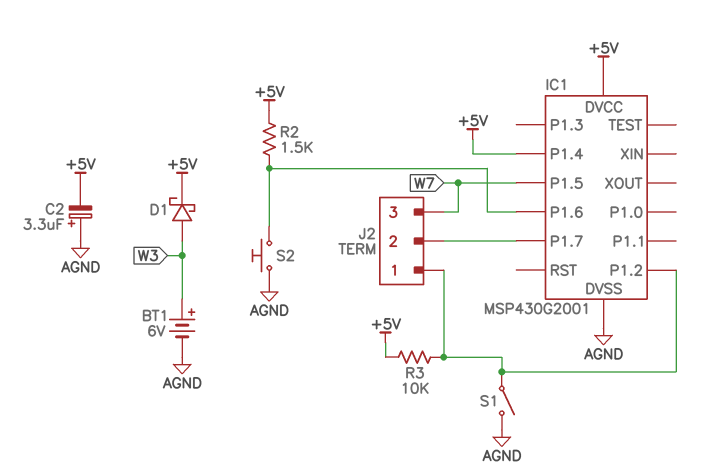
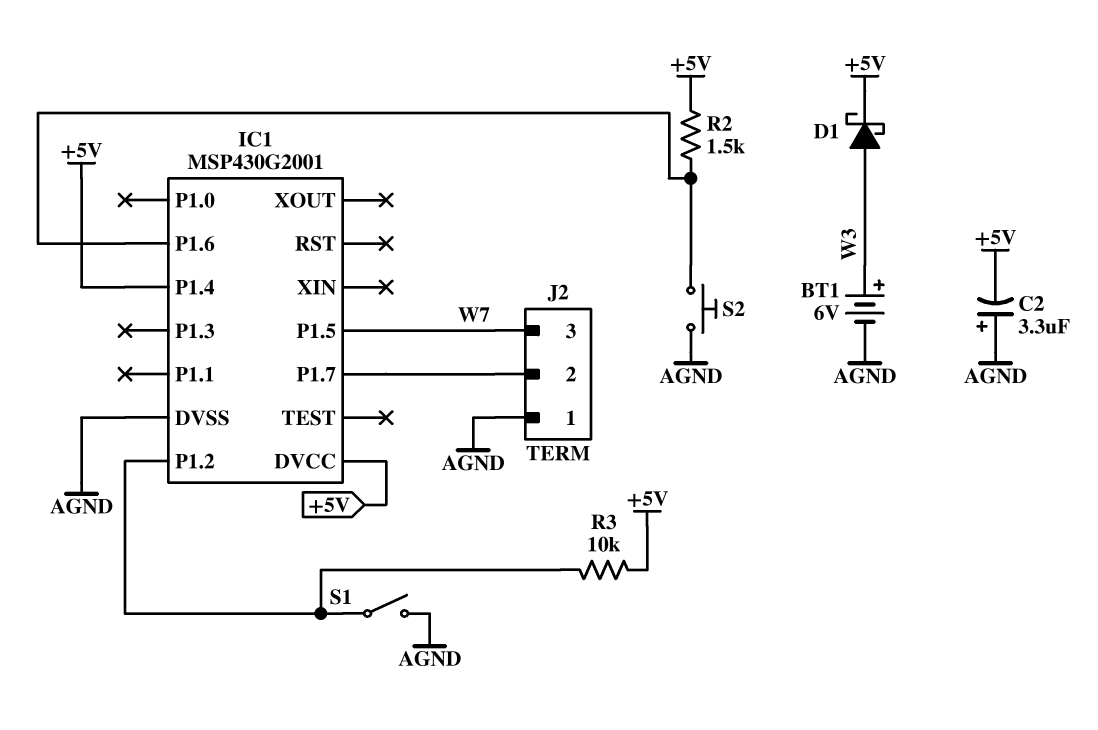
J2 pin 1: IC1/P1.2 -> AGND

